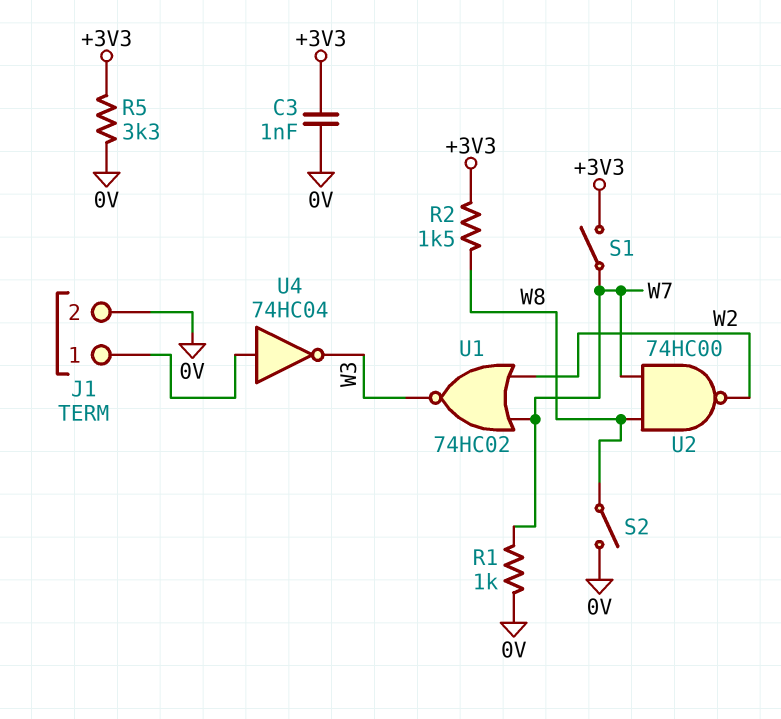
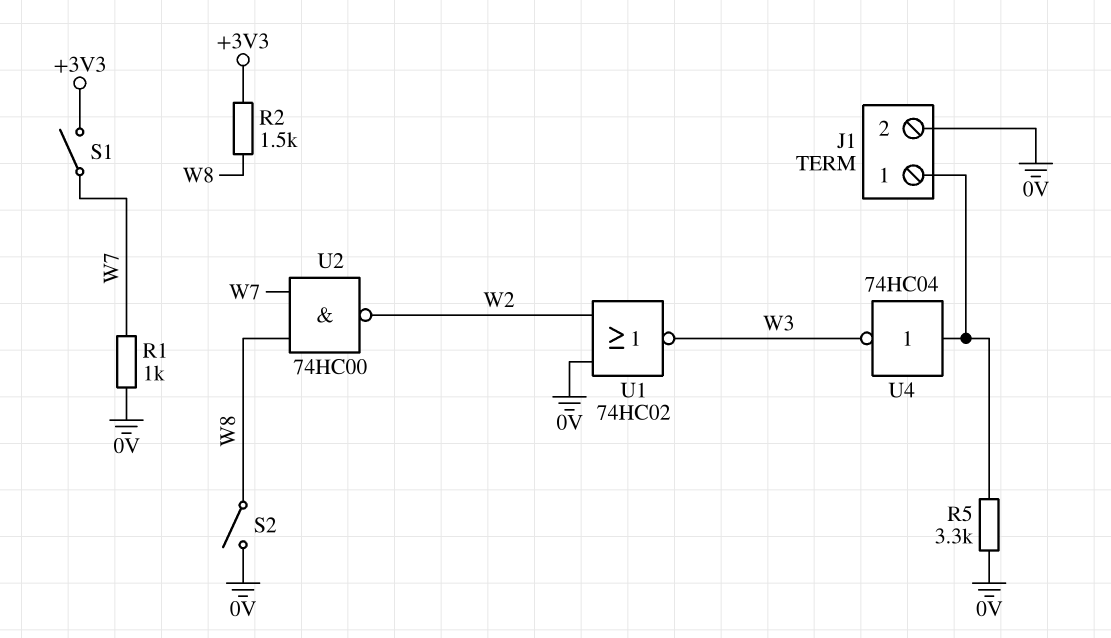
C3: 1nF (+3V3, 0V) -> none
R5: 3.3k (+3V3, 0V) -> 3.3k (0V, J1/1)
U1: NOR 74HC02 (in W2, in W7, out W3) -> NOR 74HC02 (in 0V, in W2, out W3)

